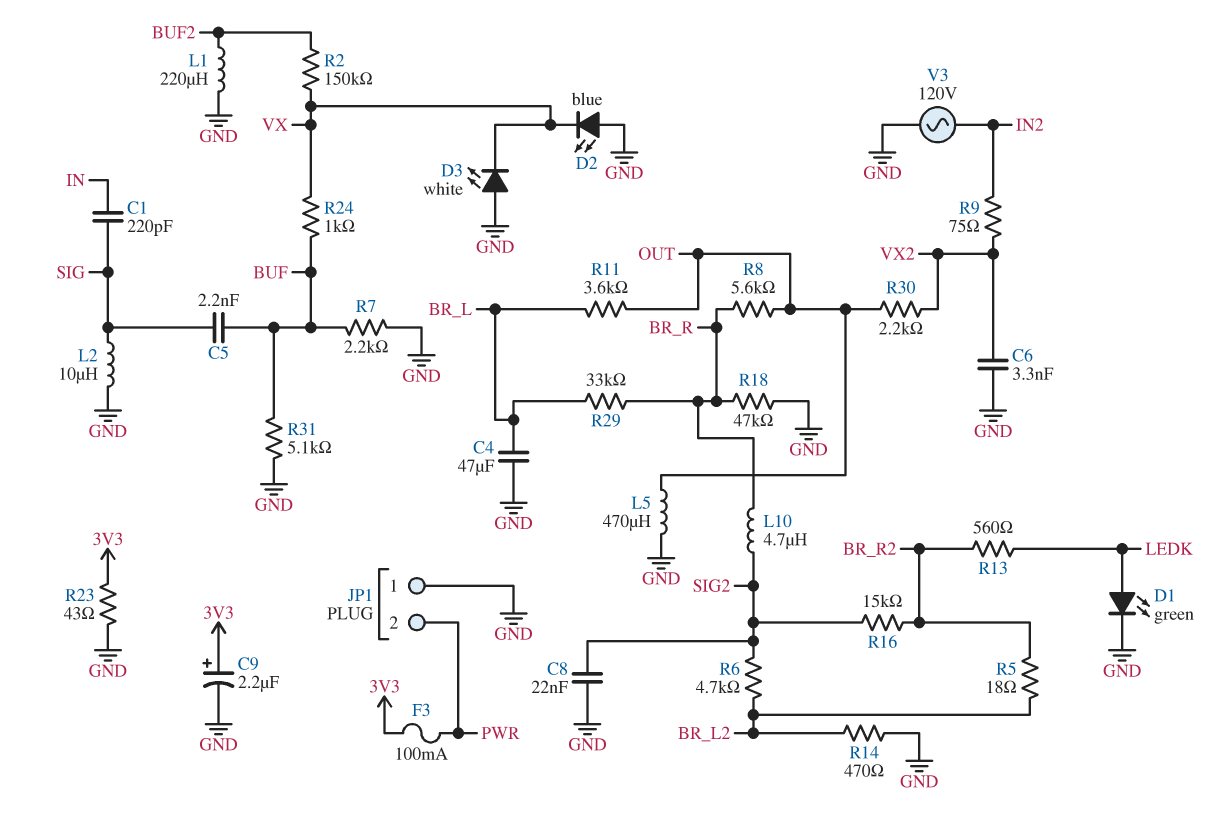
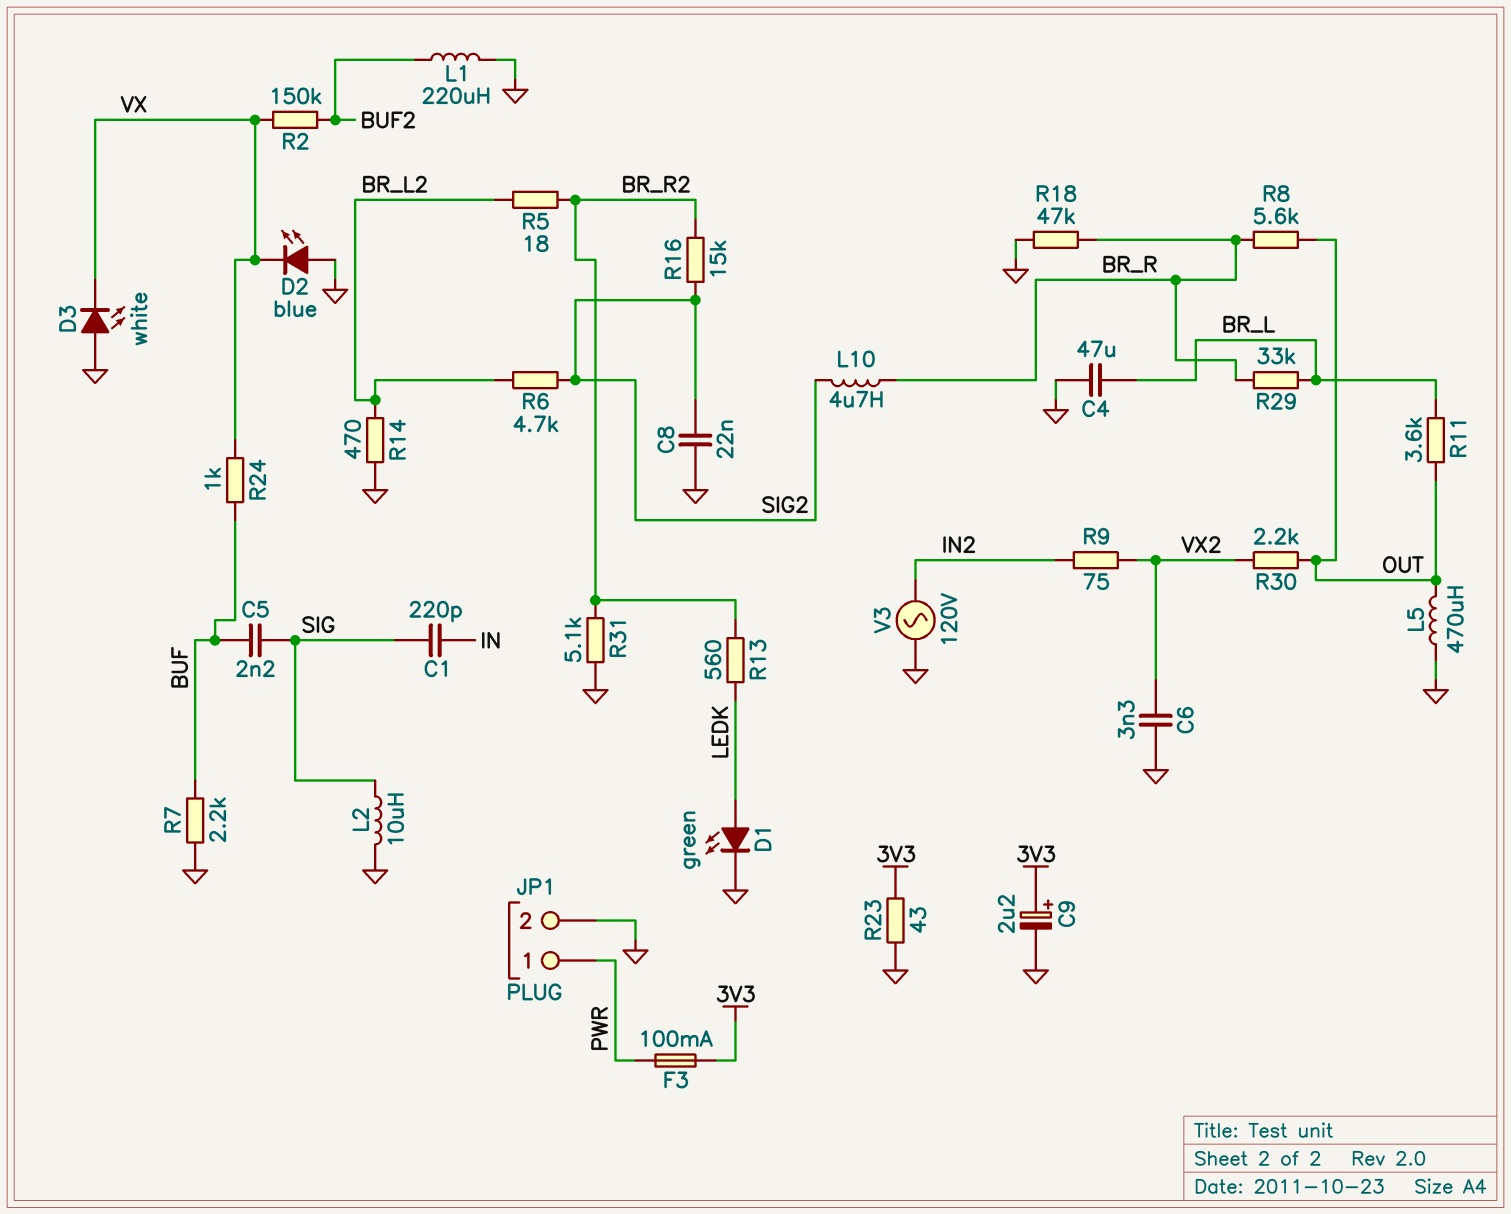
JP1 pin 1: GND -> PWR
JP1 pin 2: PWR -> GND
R31: 5.1k (BUF, GND) -> 5.1k (BR_R2, GND)

